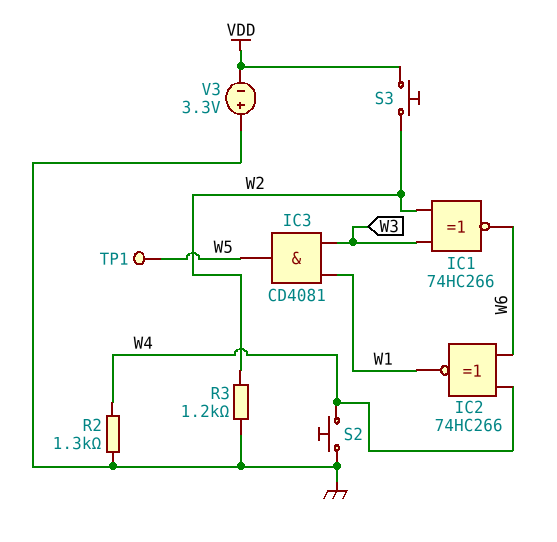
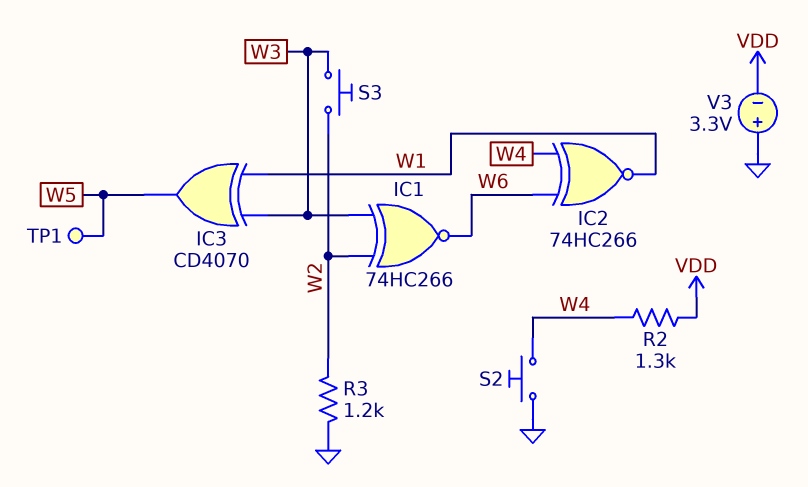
IC3: AND CD4081 (in W1, in W3, out W5) -> XOR CD4070 (in W1, in W3, out W5)
R2: 1.3k (GND, W4) -> 1.3k (VDD, W4)
S3: button (VDD, W2) -> button (W2, W3)

